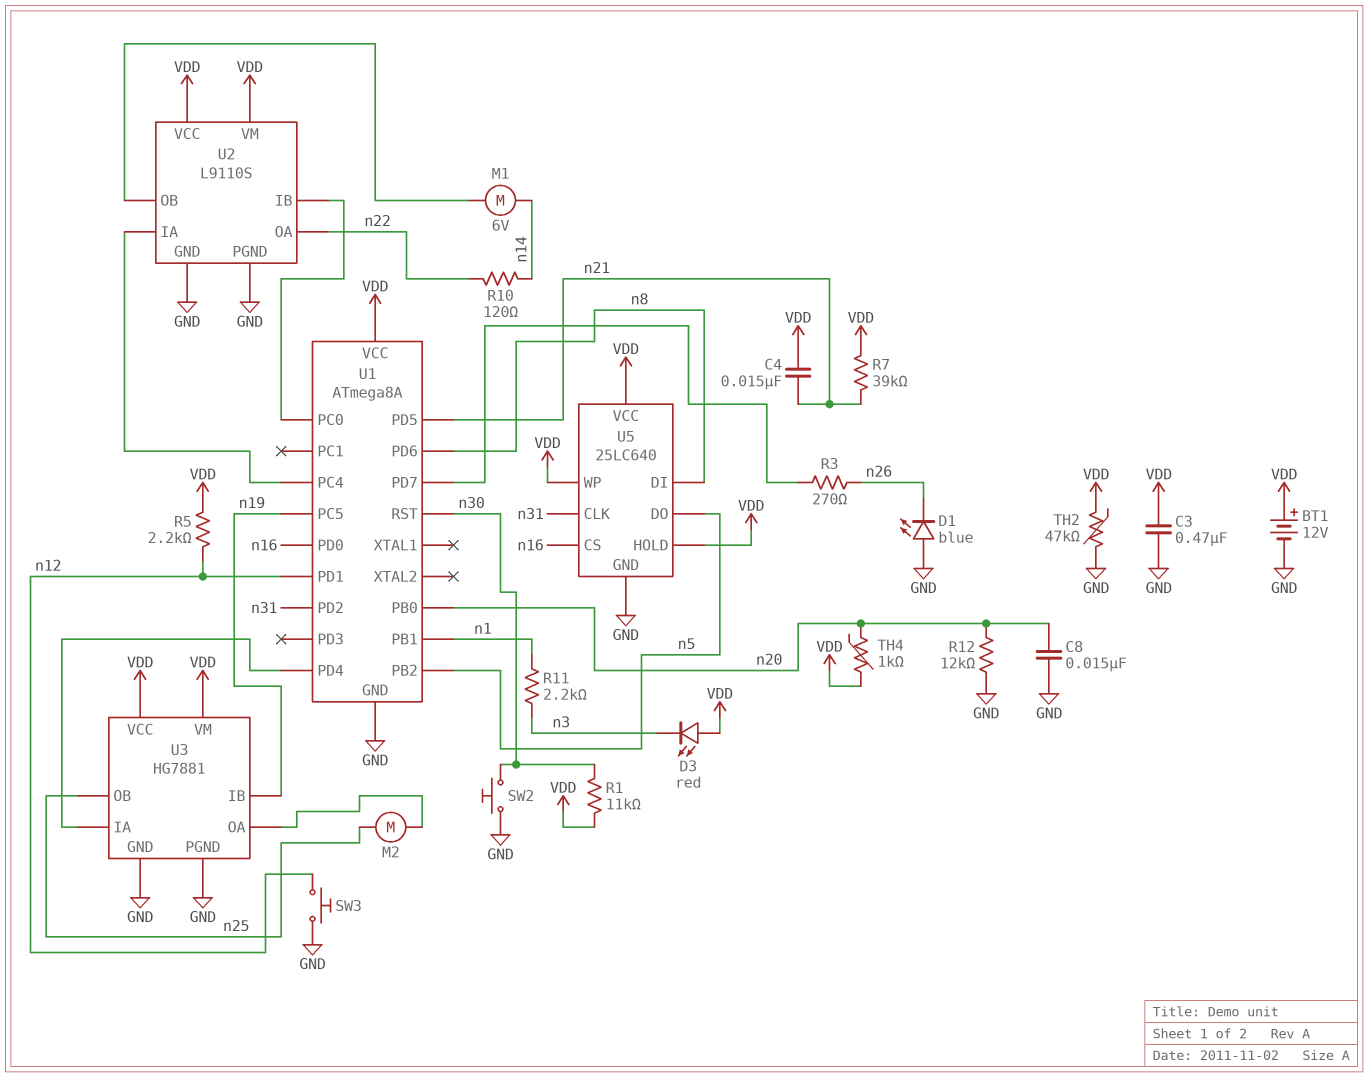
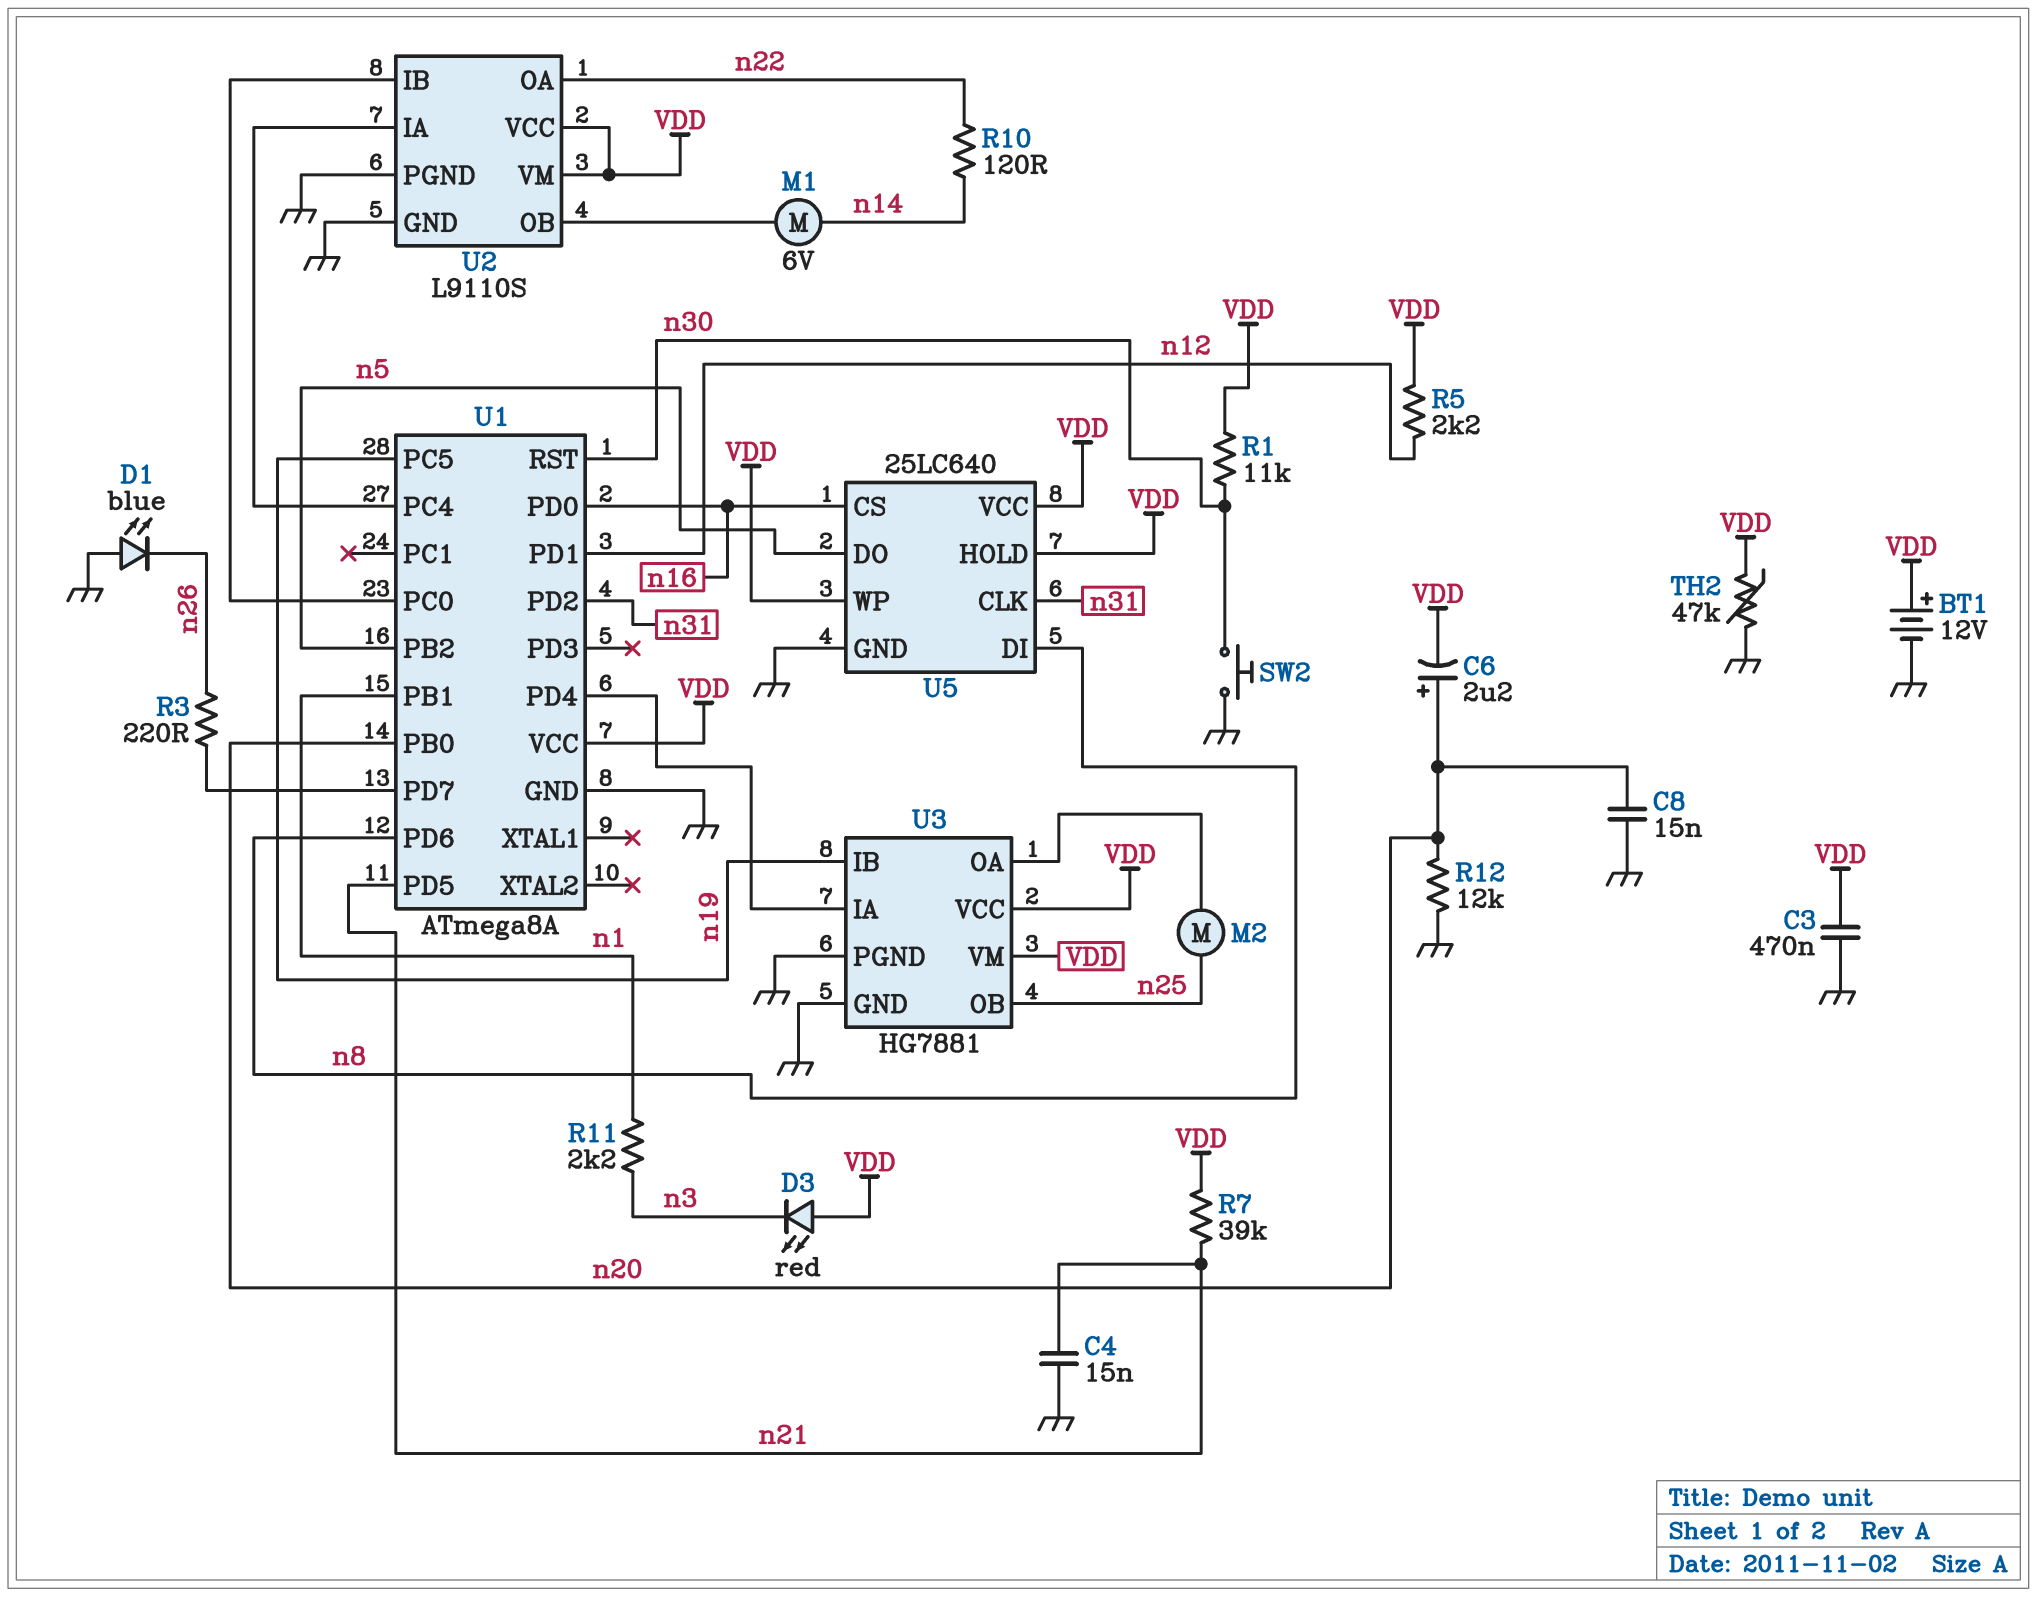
C4: 15nF (VDD, n21) -> 15nF (GND, n21)
C6: none -> 2.2uF (plus n20, minus VDD)
R3: 270 (U1/PD7, n26) -> 220 (U1/PD7, n26)
SW3: button (GND, n12) -> none
TH4: 1k (VDD, n20) -> none

